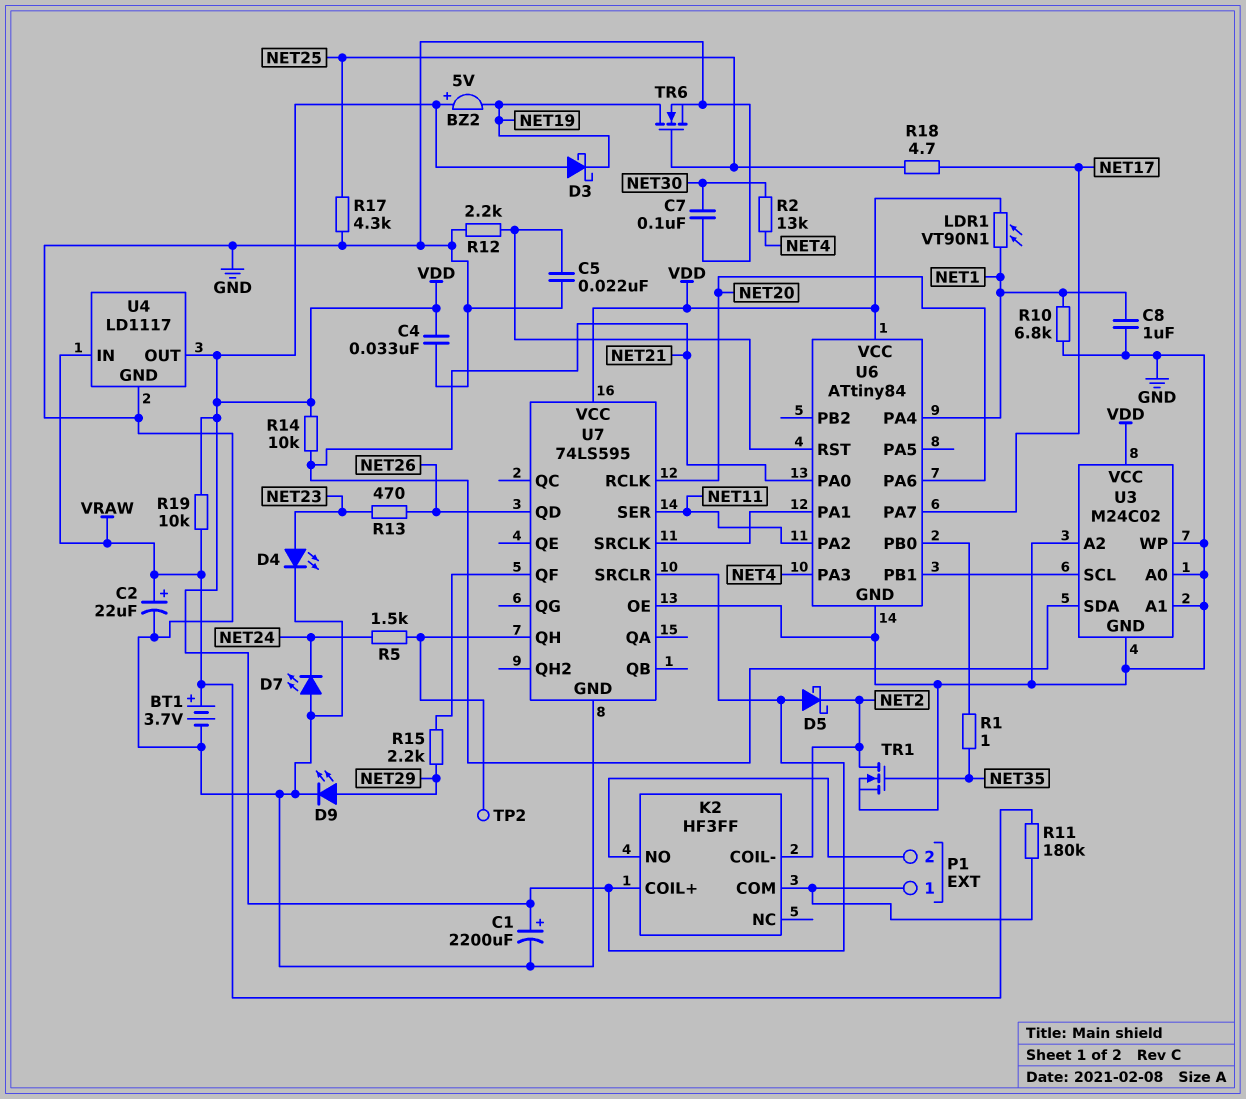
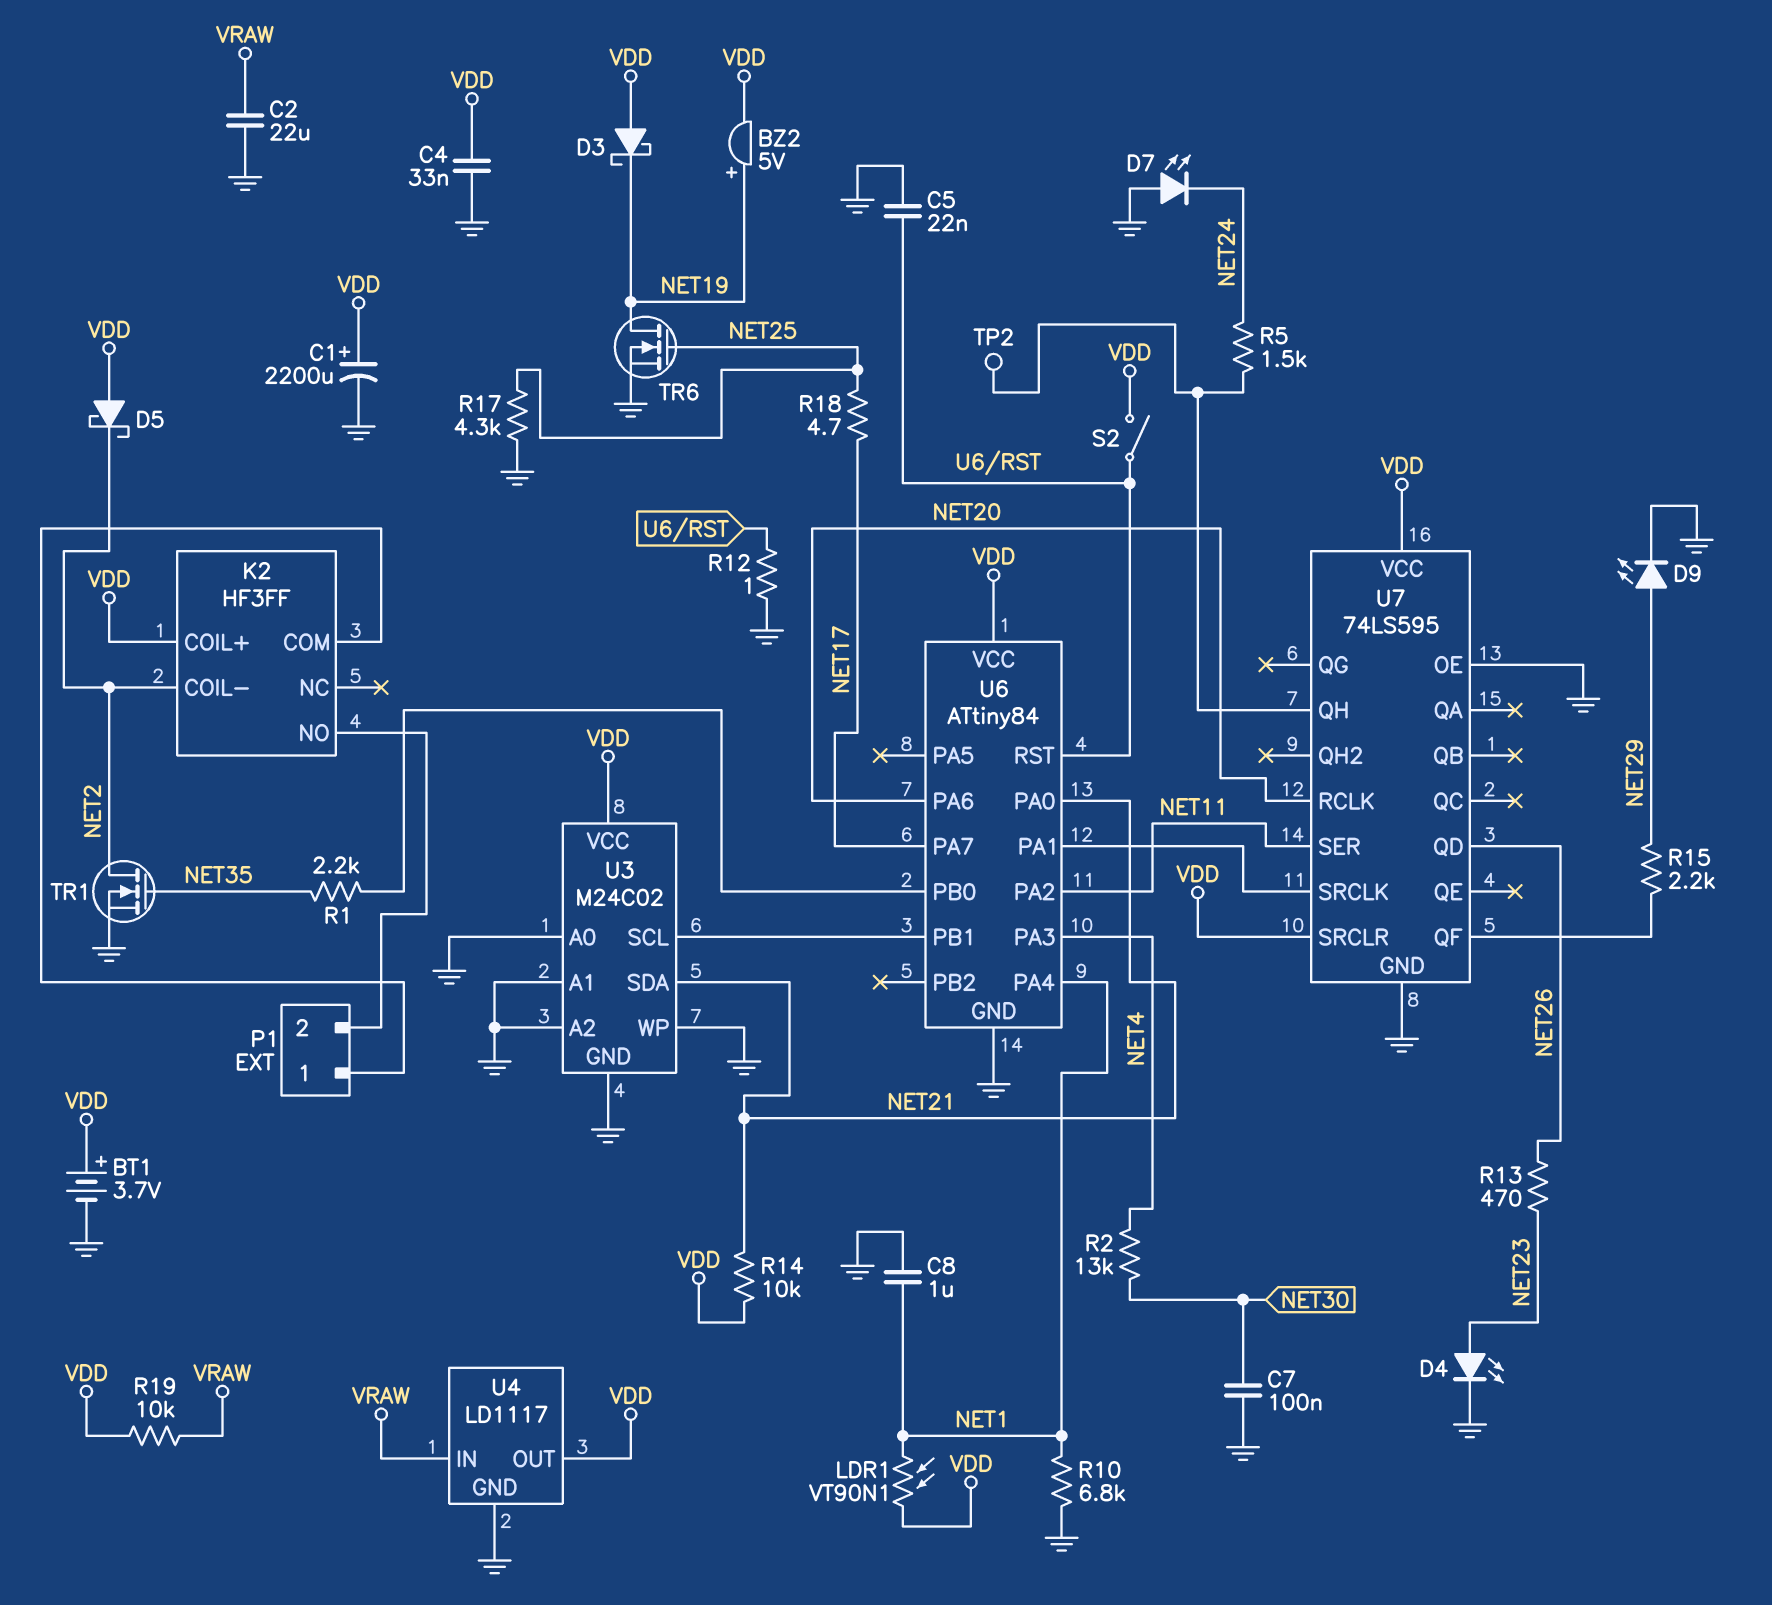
BT1: 3.7V (plus VRAW, minus GND) -> 3.7V (plus VDD, minus GND)
BZ2: buzzer 5V (plus VDD, minus NET19) -> buzzer 5V (plus NET19, minus VDD)
C2: 22uF (plus VRAW, minus GND) -> 22uF (GND, VRAW)
R1: 1 (NET35, U6/PB0) -> 2.2k (NET35, U6/PB0)
R11: 180k (K2/COM, VRAW) -> none
R12: 2.2k (GND, U6/RST) -> 1 (GND, U6/RST)
S2: none -> switch (U6/RST, VDD)

